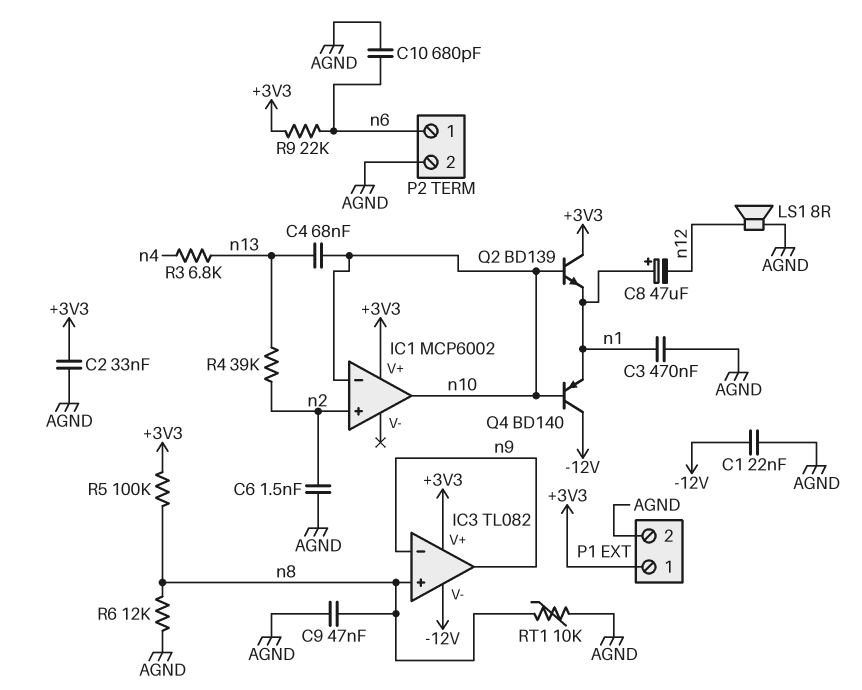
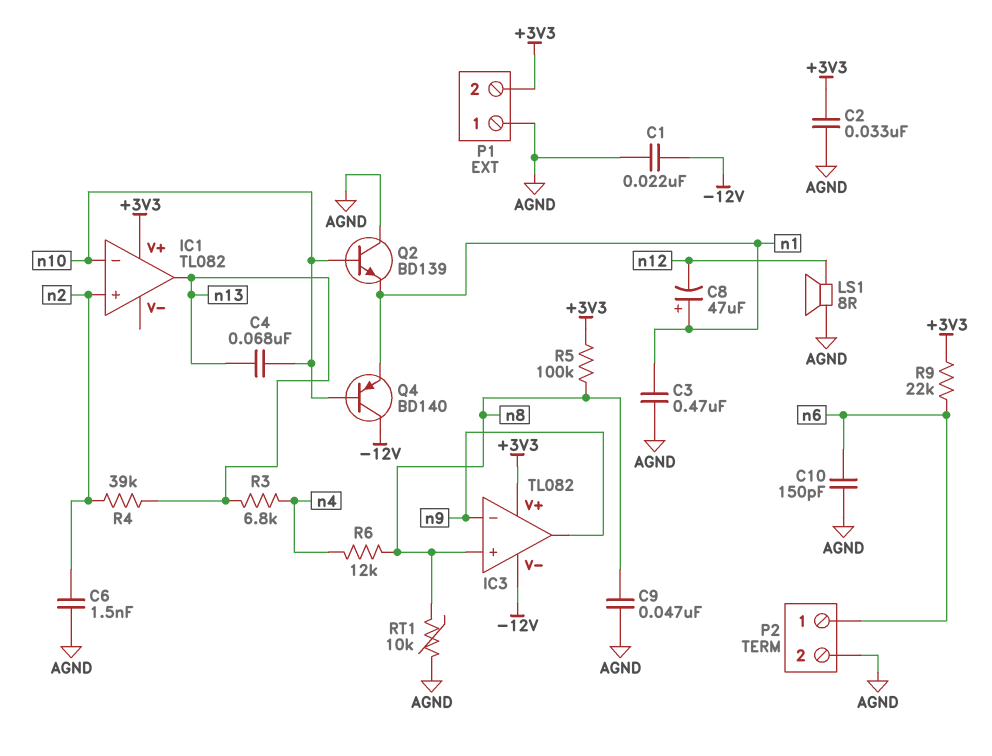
C10: 680pF (AGND, n6) -> 150pF (AGND, n6)
IC1: MCP6002 -> TL082
IC1 pin out: n10 -> n13
P1 pin 1: +3V3 -> AGND
P1 pin 2: AGND -> +3V3
Q2: NPN BD139 (B n10, C +3V3, E n1) -> NPN BD139 (B n10, C AGND, E n1)
R6: 12k (AGND, n8) -> 12k (n4, n8)

